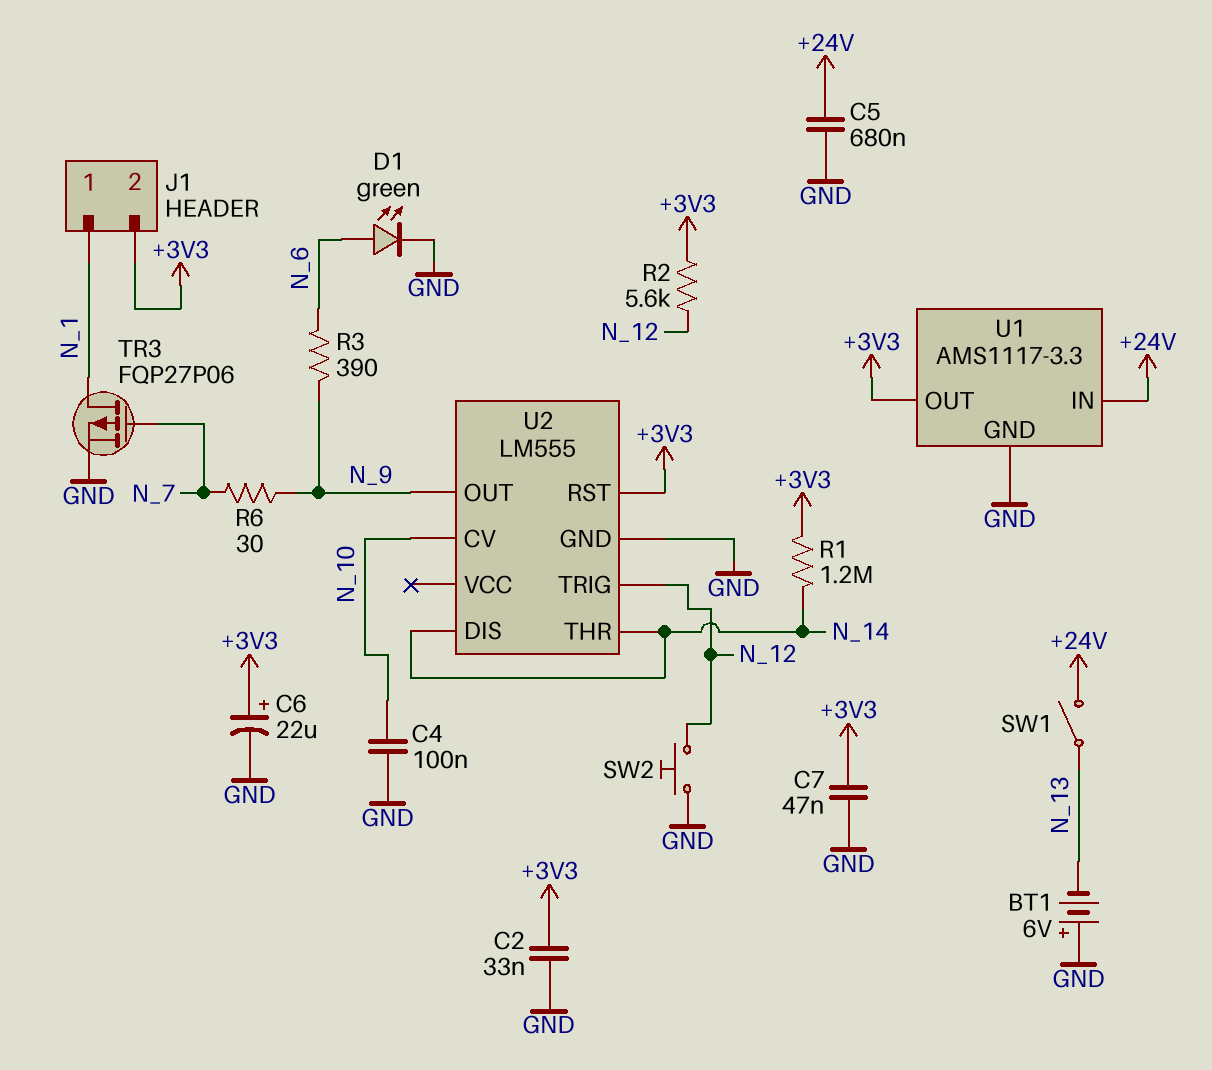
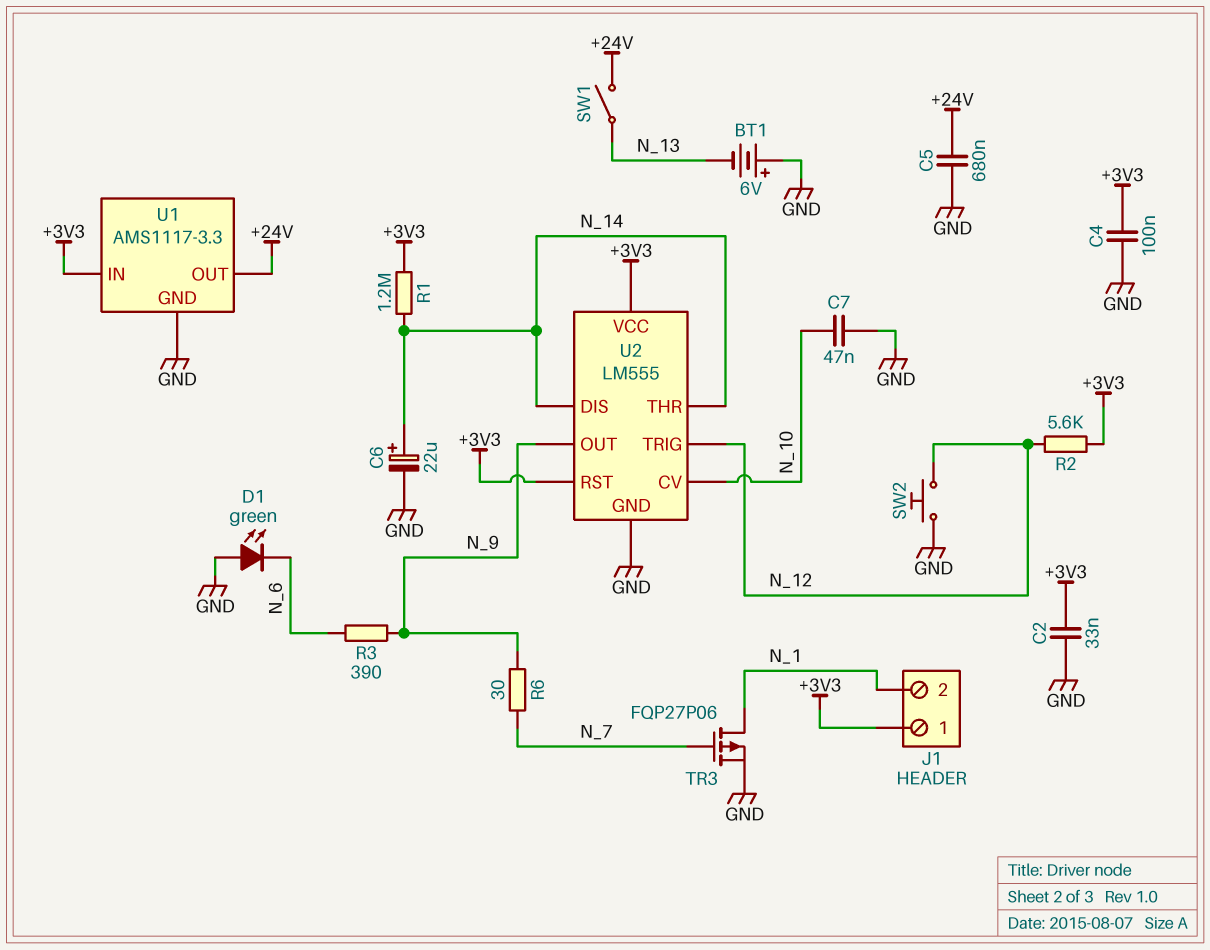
C4: 100nF (GND, N_10) -> 100nF (+3V3, GND)
C6: 22uF (plus +3V3, minus GND) -> 22uF (plus N_14, minus GND)
C7: 47nF (+3V3, GND) -> 47nF (GND, N_10)
D1: LED green (A N_6, K GND) -> LED green (A GND, K N_6)
J1 pin 1: N_1 -> +3V3
J1 pin 2: +3V3 -> N_1
U1 pin IN: +24V -> +3V3
U1 pin OUT: +3V3 -> +24V
U2 pin VCC: none -> +3V3

